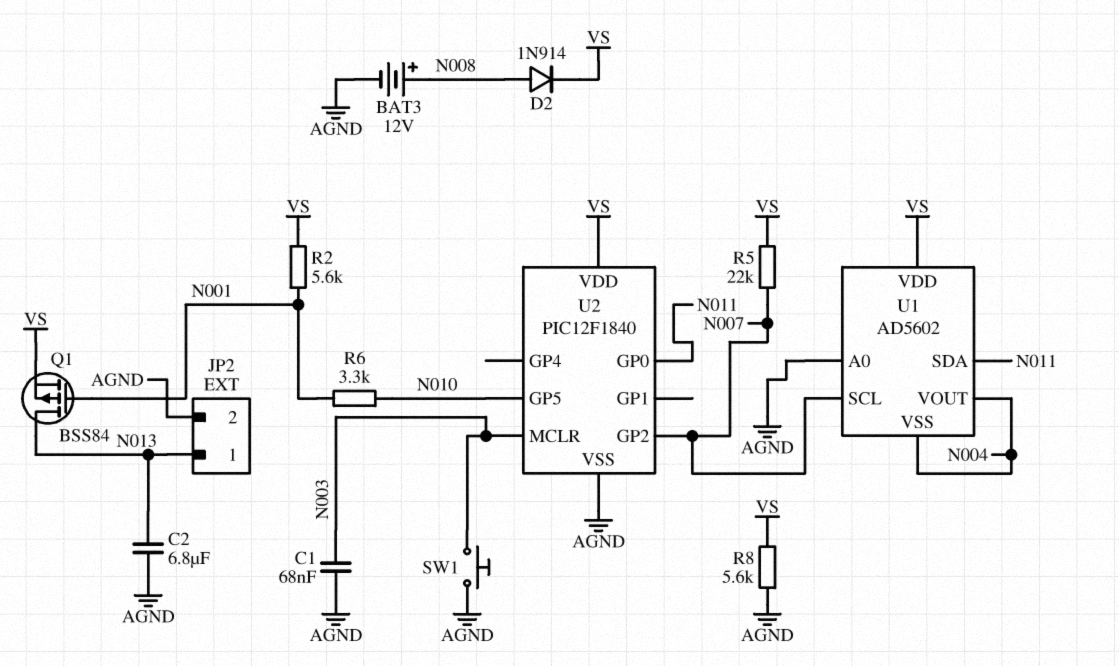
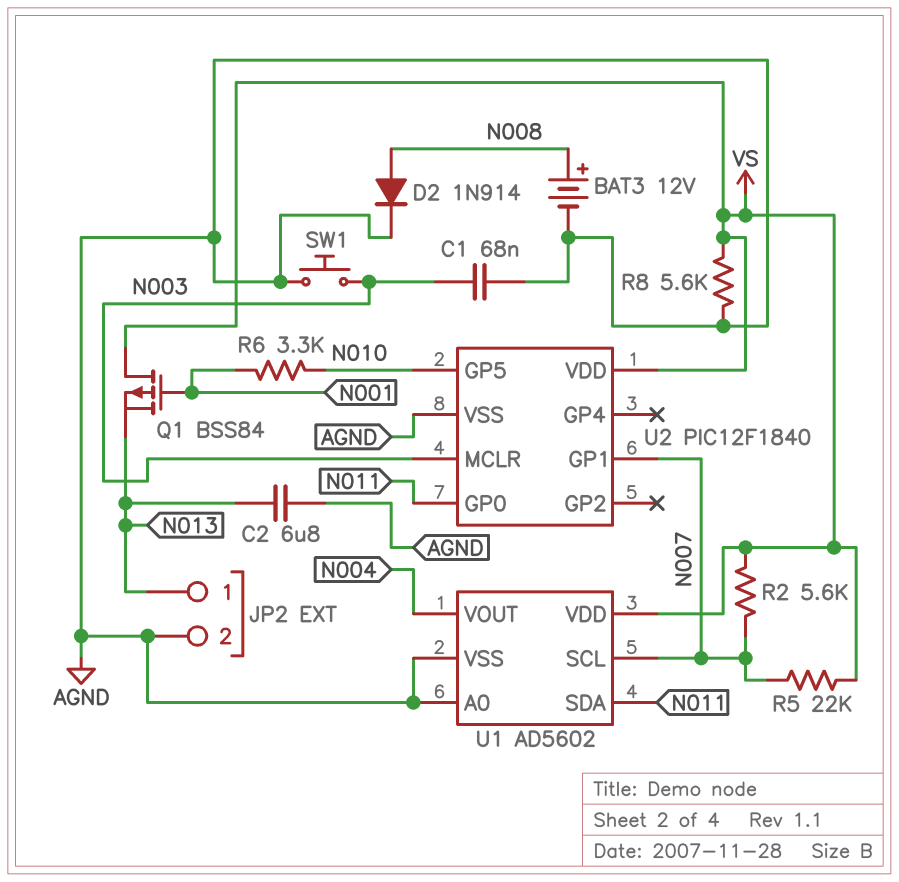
D2: diode 1N914 (A N008, K VS) -> diode 1N914 (A N008, K AGND)
Q1: PMOS BSS84 (G N001, D N013, S VS) -> PMOS BSS84 (G N001, D VS, S N013)
R2: 5.6k (N001, VS) -> 5.6k (N007, VS)
U1 pin VSS: N004 -> AGND
U2 pin GP1: none -> N007
U2 pin GP2: N007 -> none

